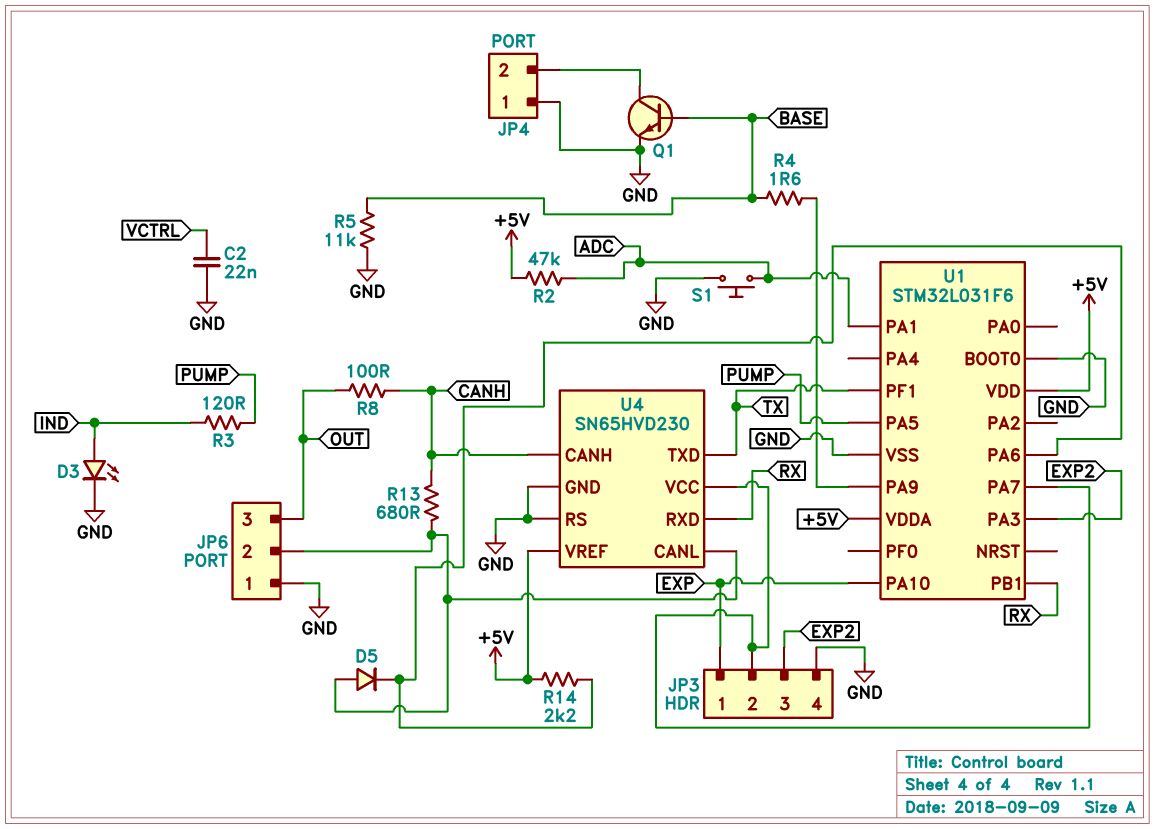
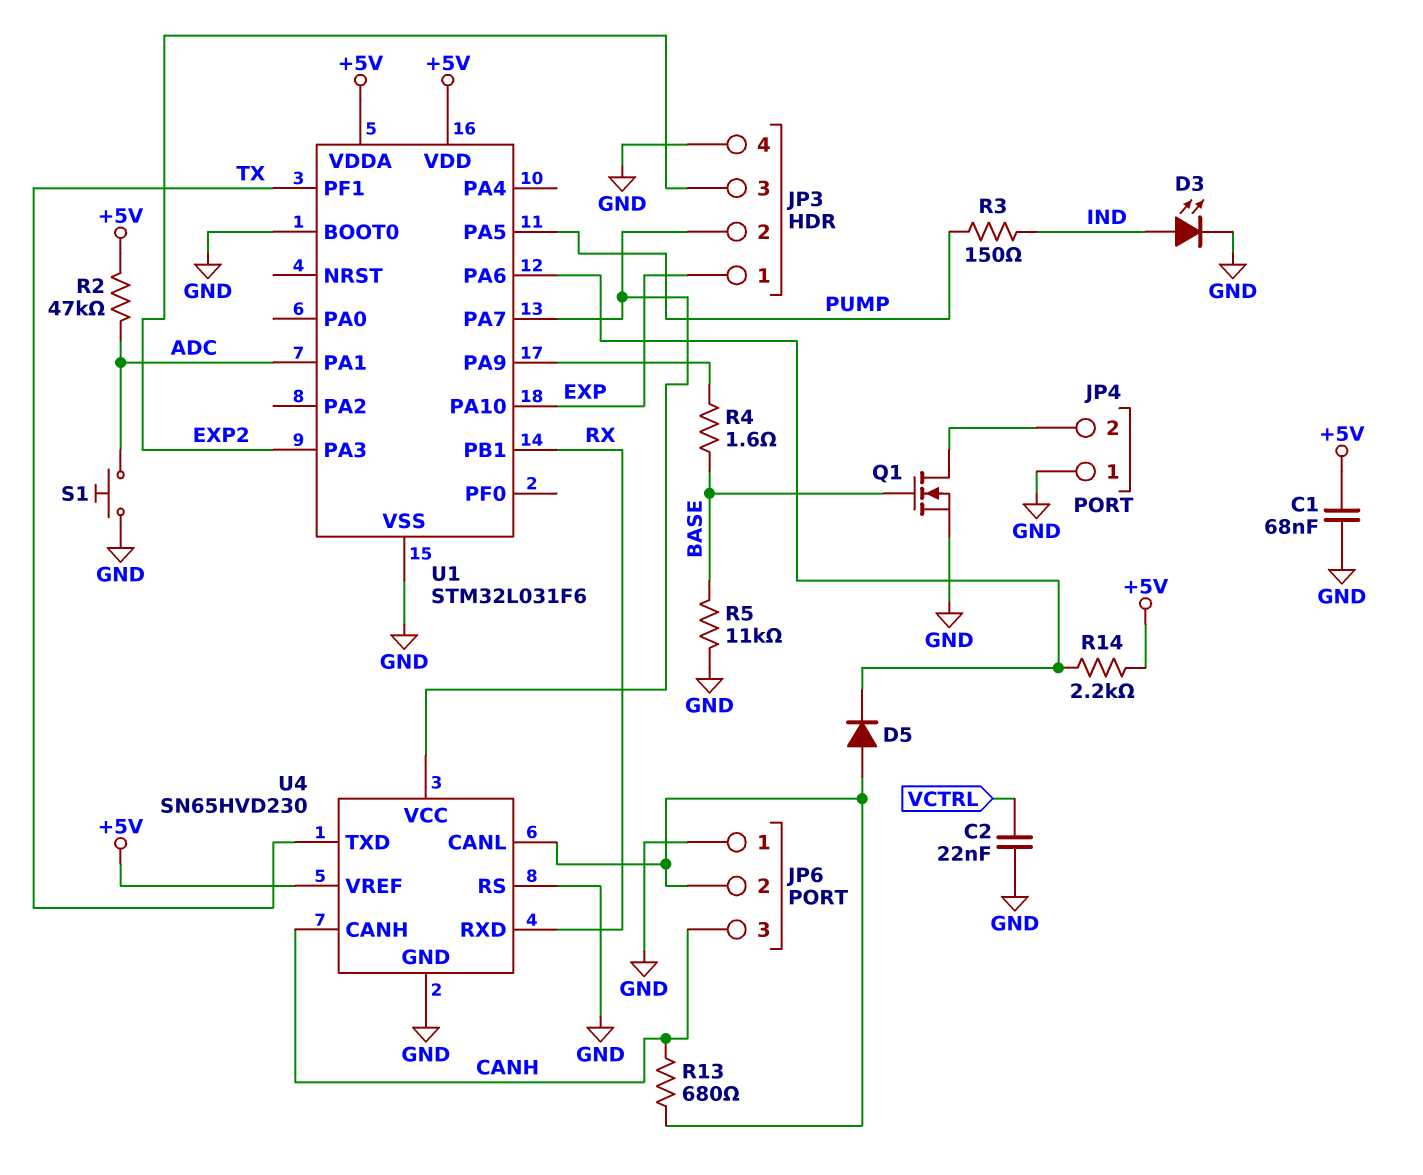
C1: none -> 68nF (+5V, GND)
JP6 pin 3: OUT -> CANH
Q1: NPN (B BASE, C JP4/2, E GND) -> NMOS (G BASE, D JP4/2, S GND)
R3: 120 (IND, PUMP) -> 150 (IND, PUMP)
R8: 100 (CANH, OUT) -> none

